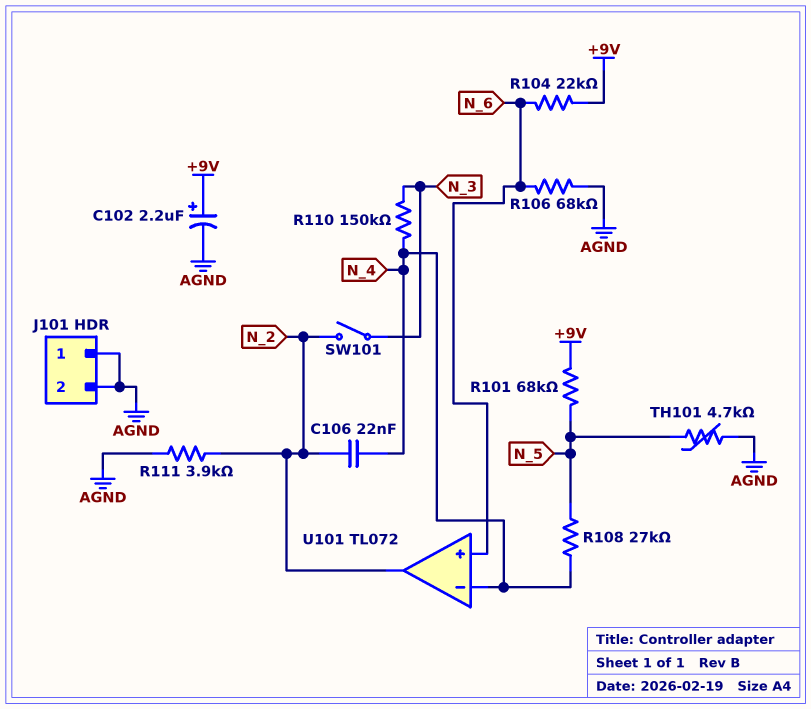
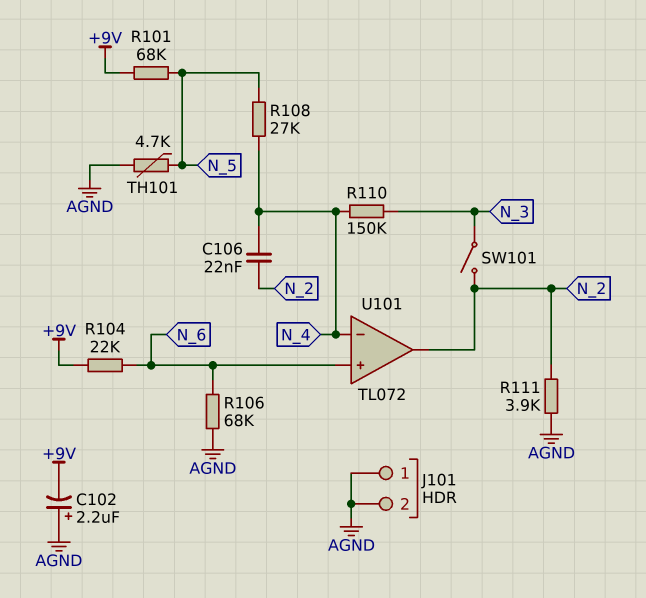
C102: 2.2uF (plus +9V, minus AGND) -> 2.2uF (plus AGND, minus +9V)

